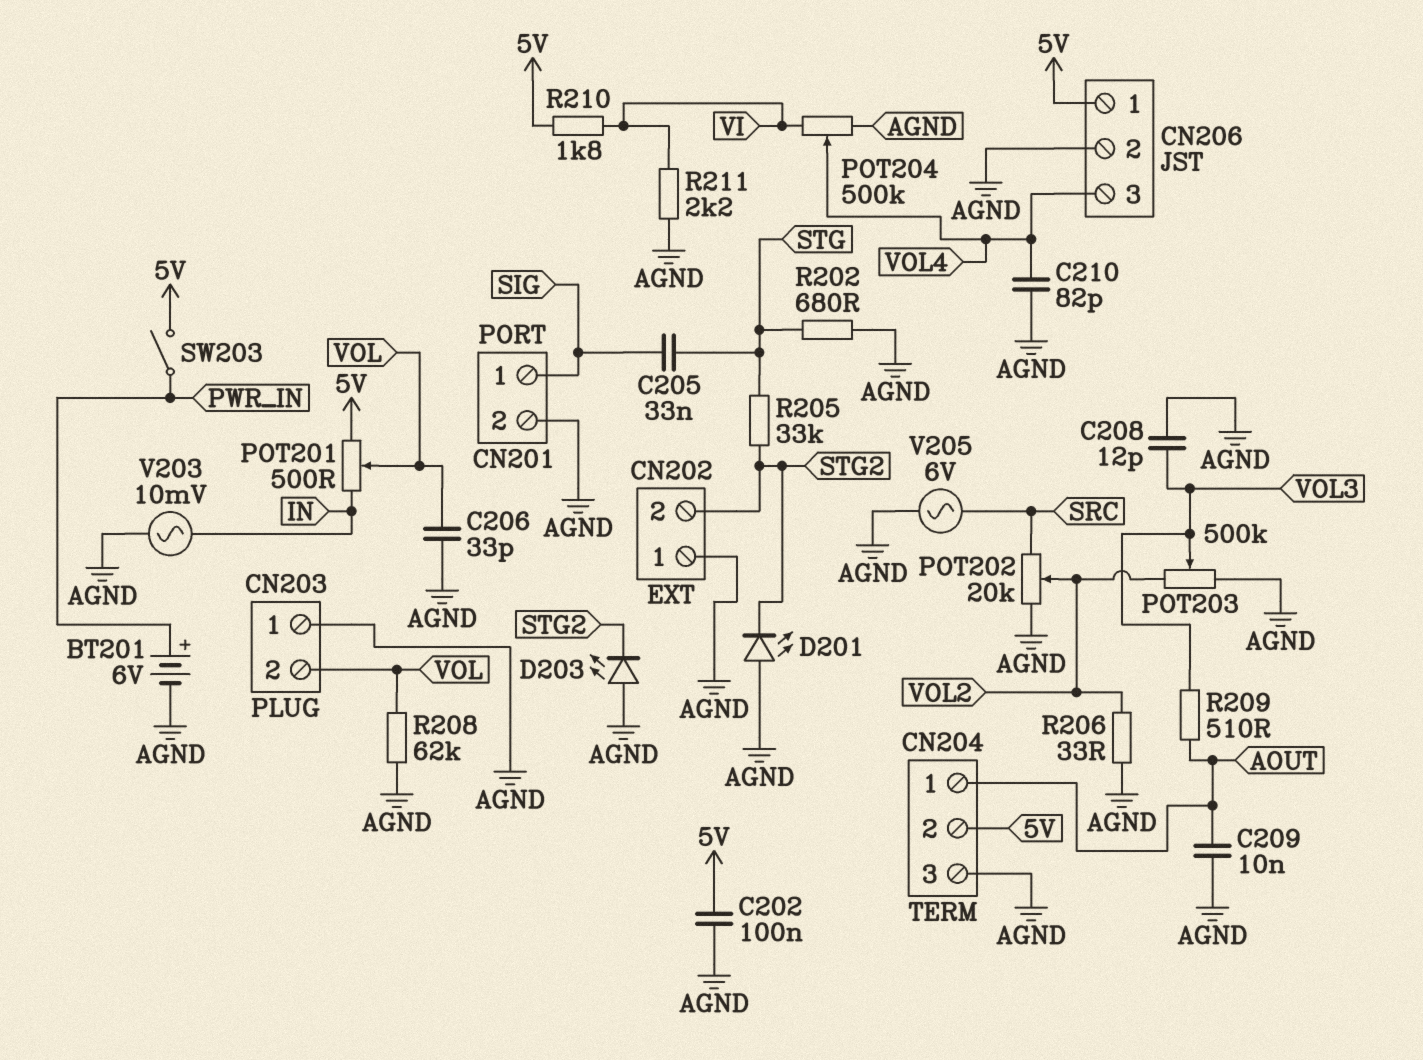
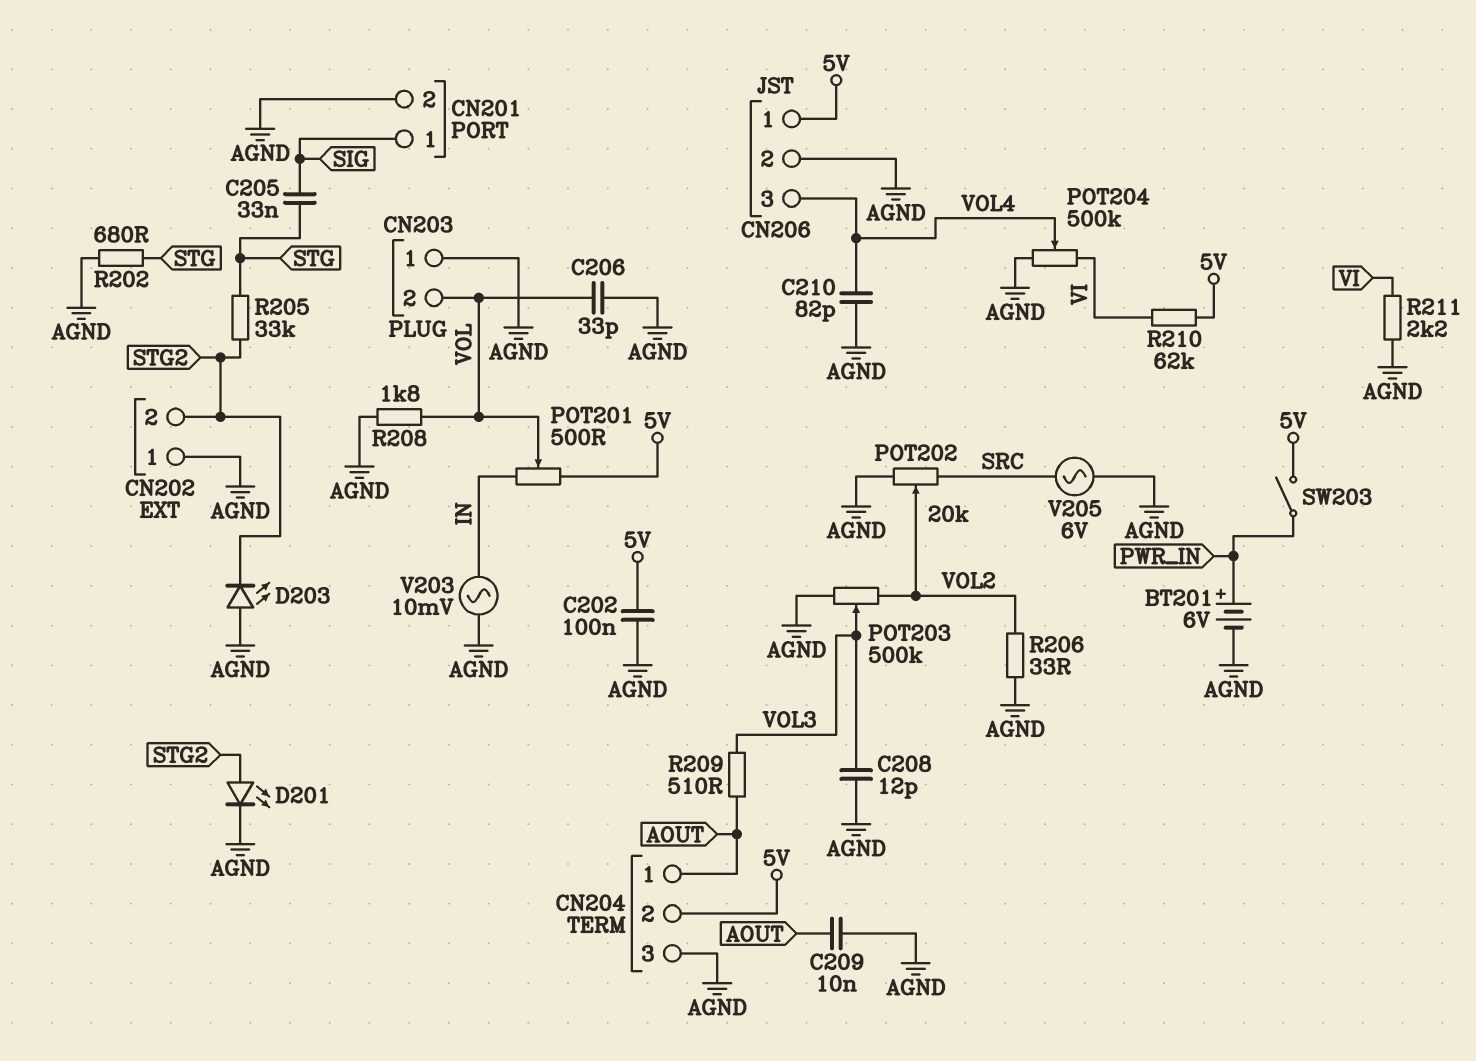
D201: LED (A AGND, K STG2) -> LED (A STG2, K AGND)
R208: 62k (AGND, VOL) -> 1.8k (AGND, VOL)
R210: 1.8k (5V, VI) -> 62k (5V, VI)

